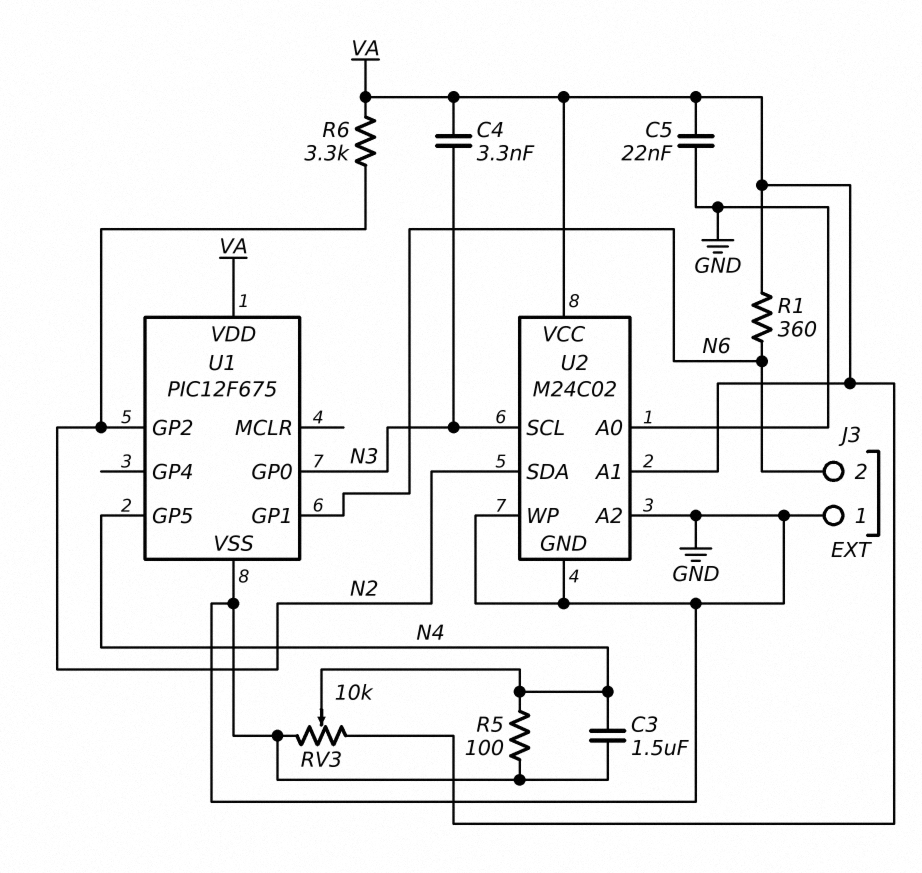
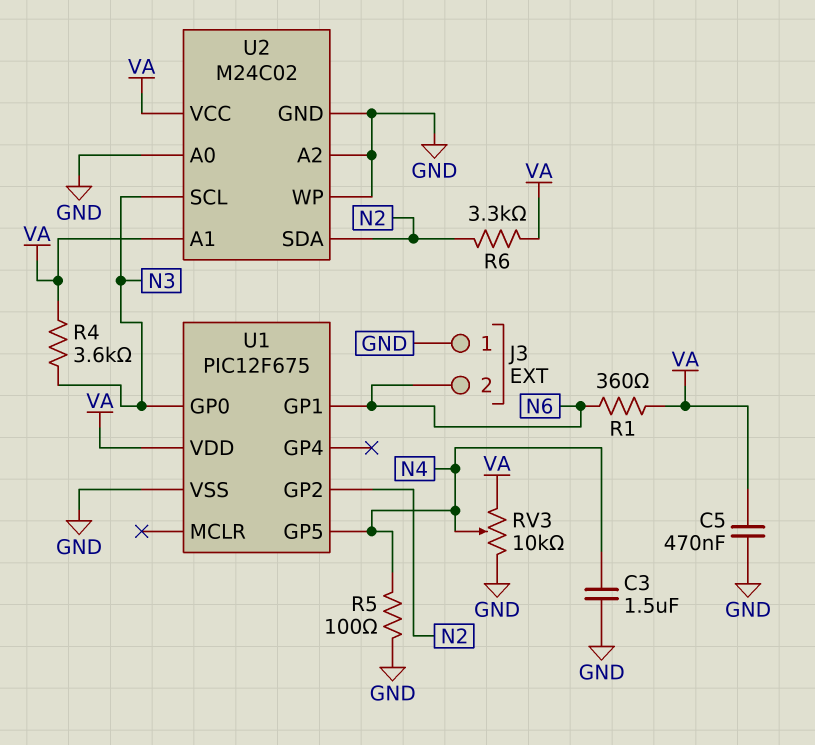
C4: 3.3nF (N3, VA) -> none
C5: 22nF (GND, VA) -> 470nF (GND, VA)
R4: none -> 3.6k (N3, VA)

